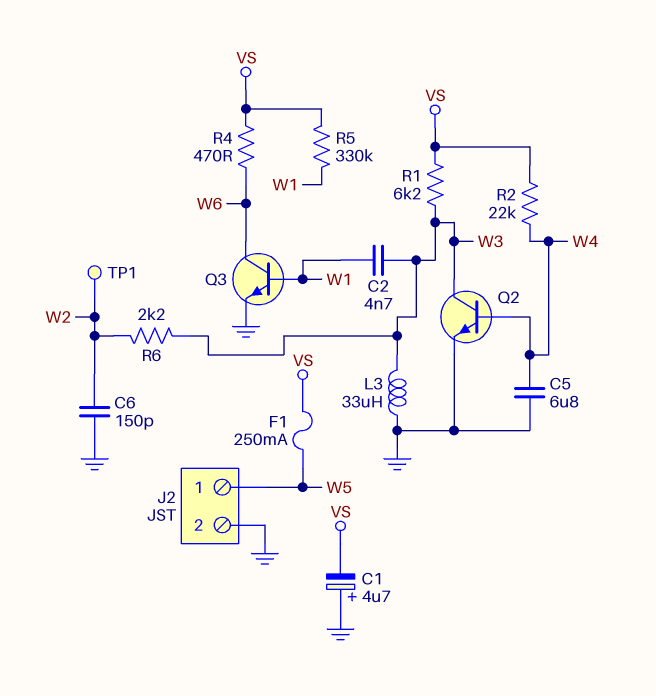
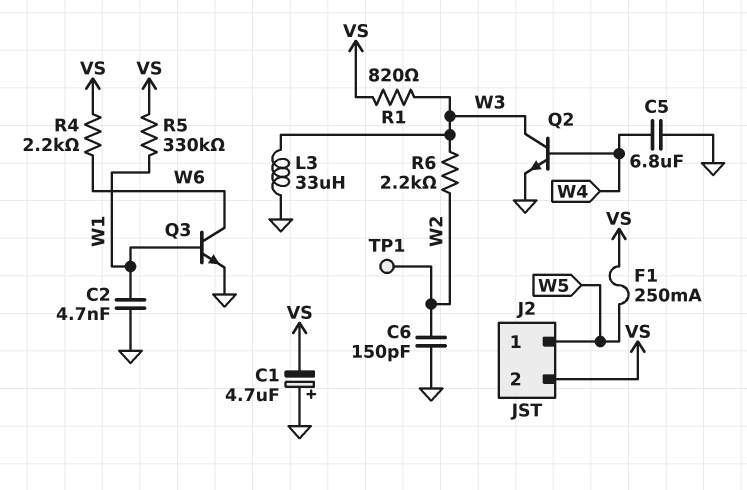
C2: 4.7nF (W1, W3) -> 4.7nF (GND, W1)
J2 pin 2: GND -> VS
R1: 6.2k (VS, W3) -> 820 (VS, W3)
R2: 22k (VS, W4) -> none
R4: 470 (VS, W6) -> 2.2k (VS, W6)

